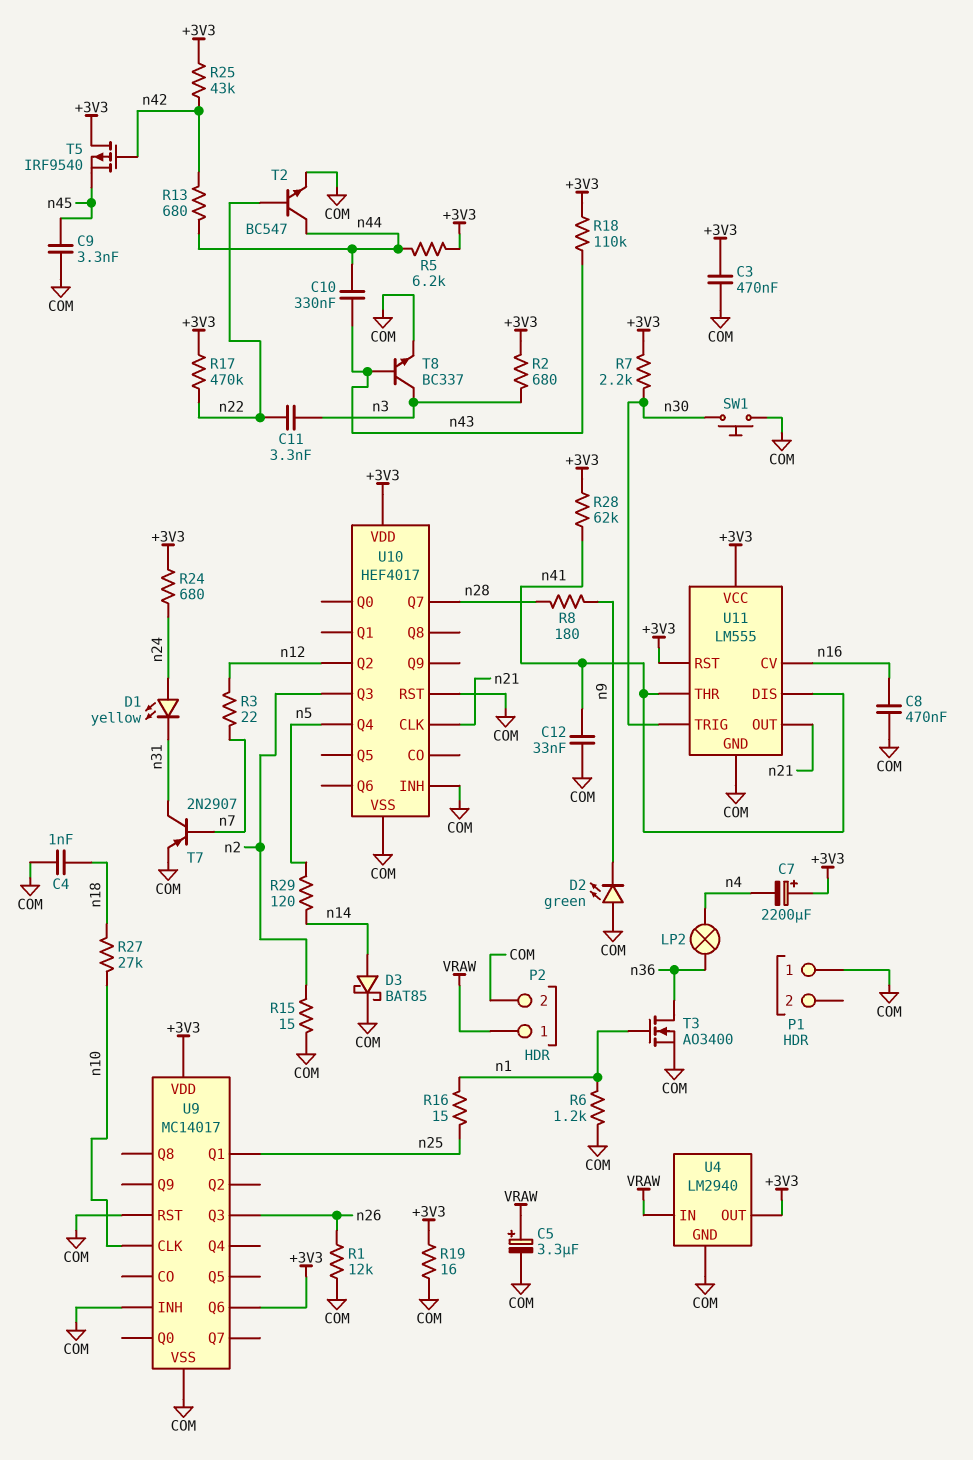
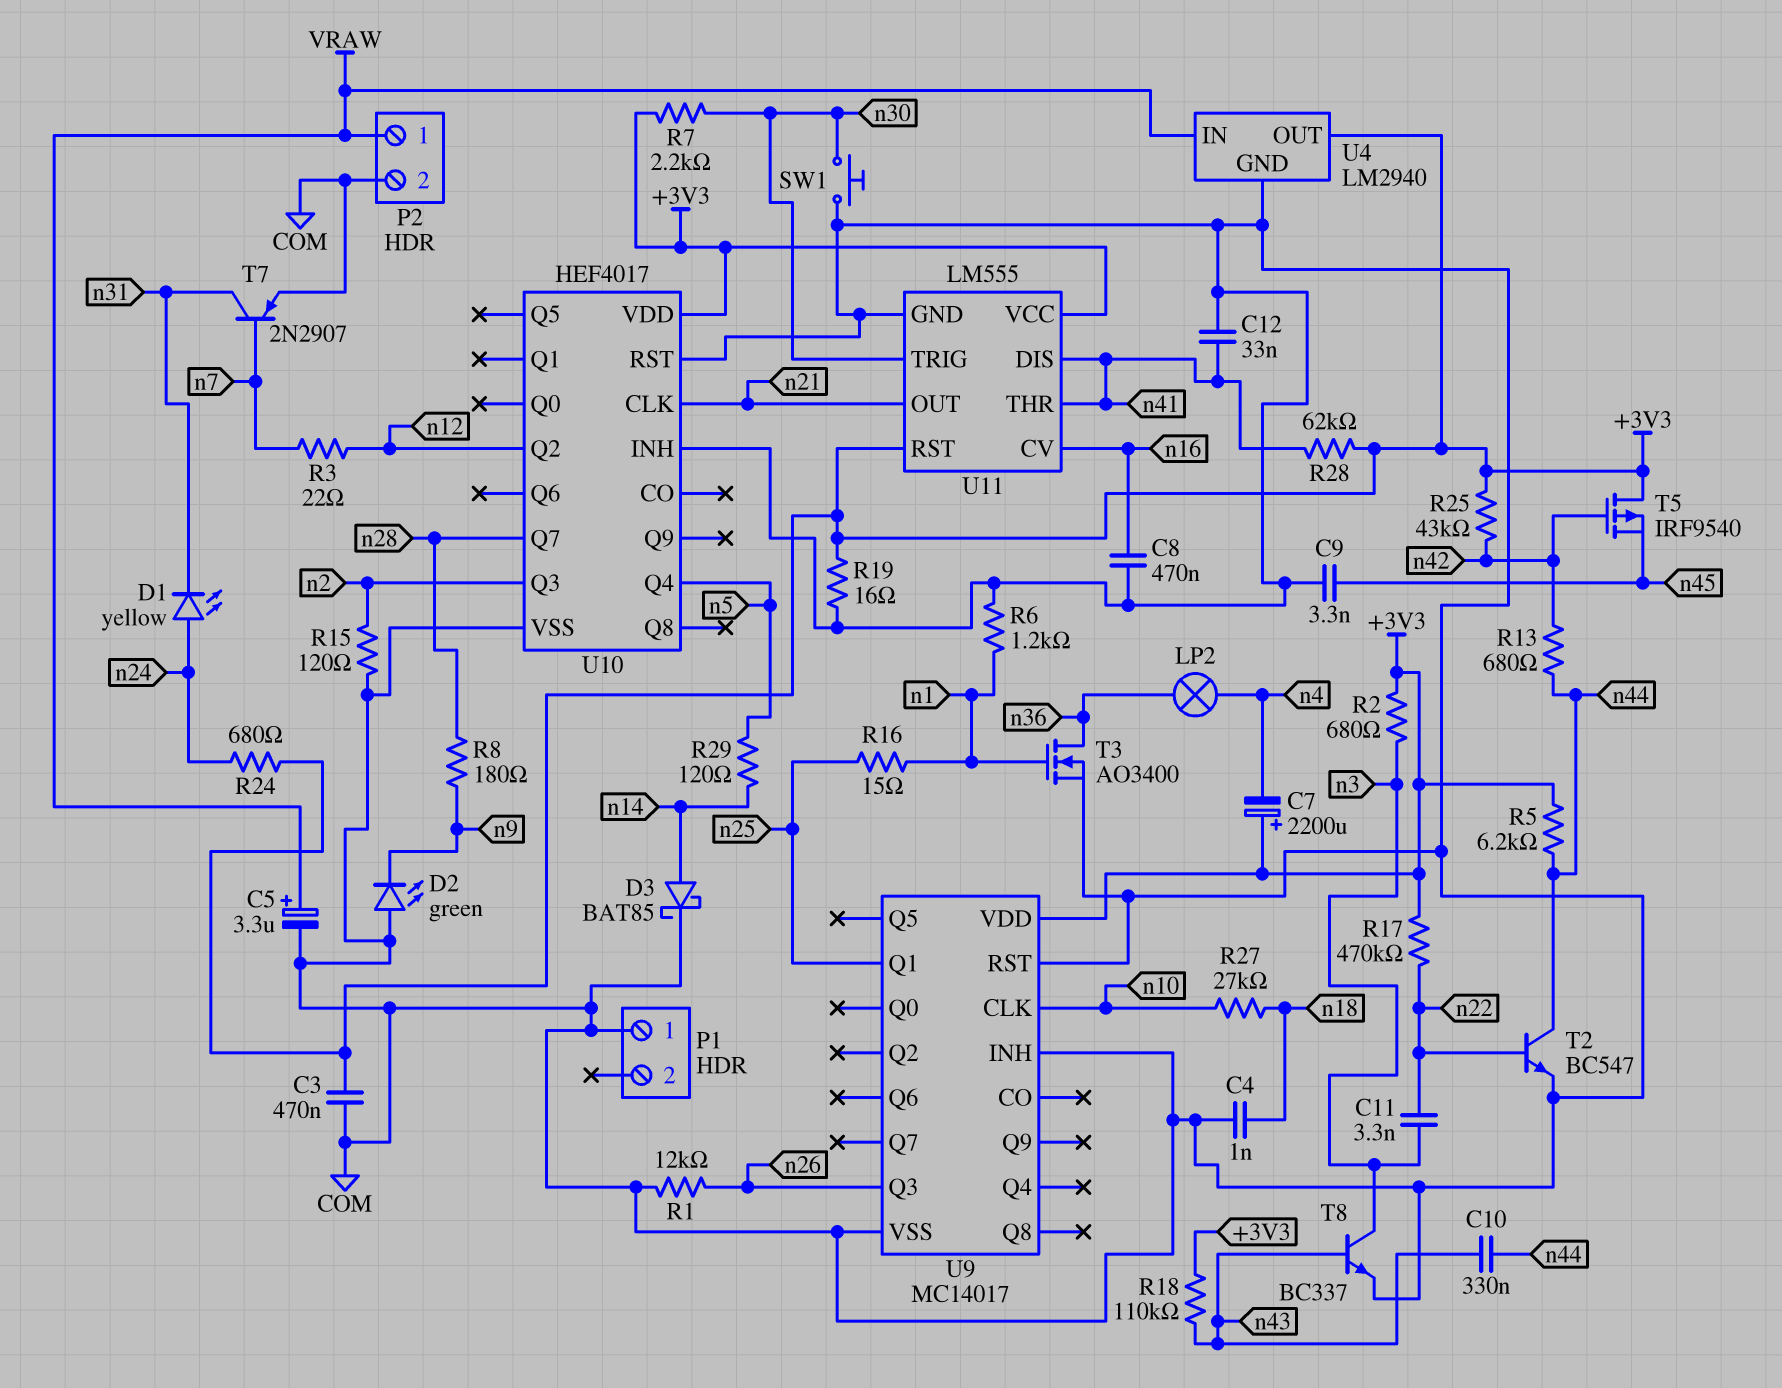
R15: 15 (COM, n2) -> 120 (COM, n2)
U9 pin Q6: +3V3 -> none

